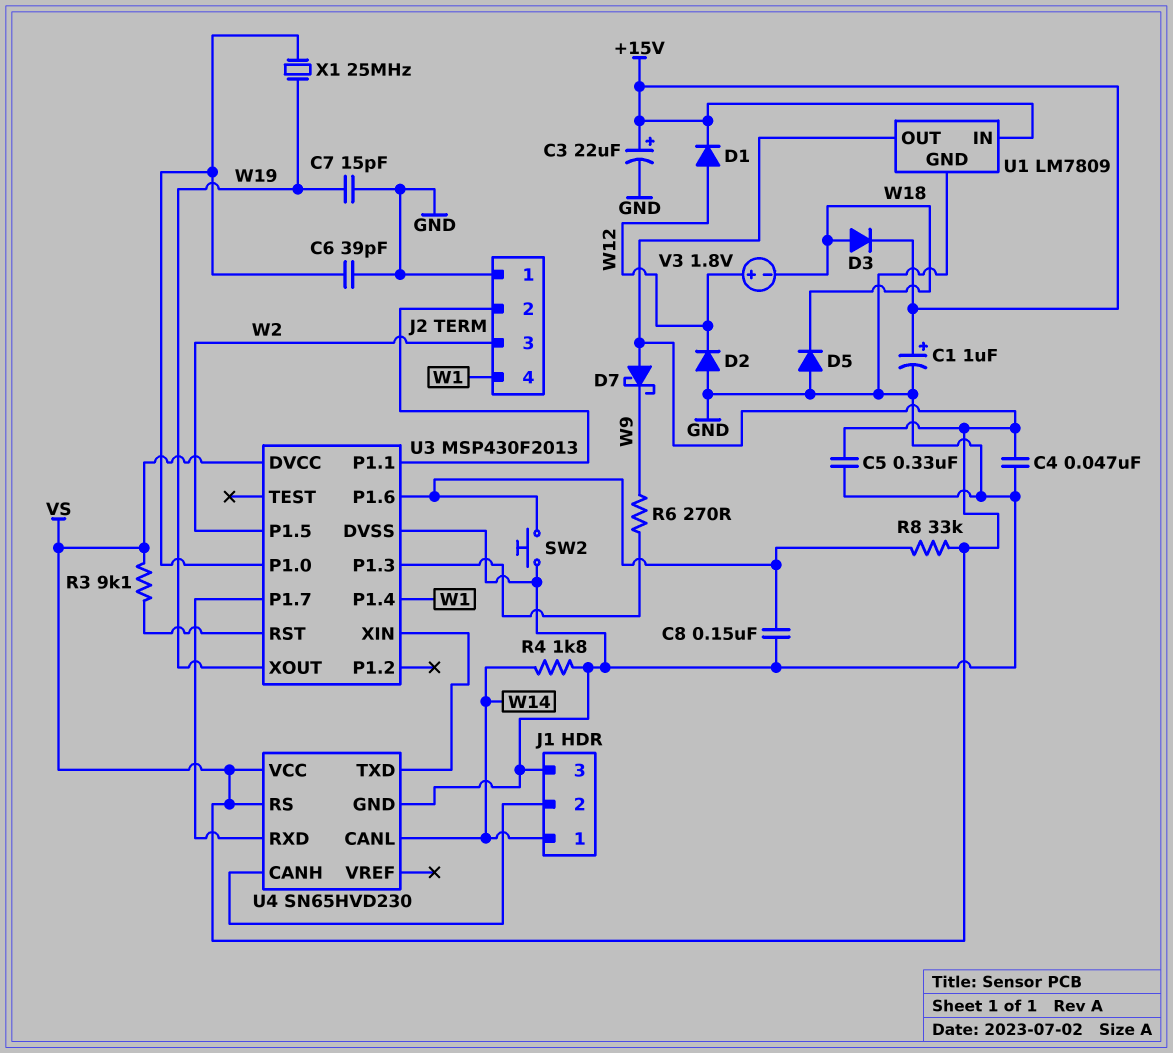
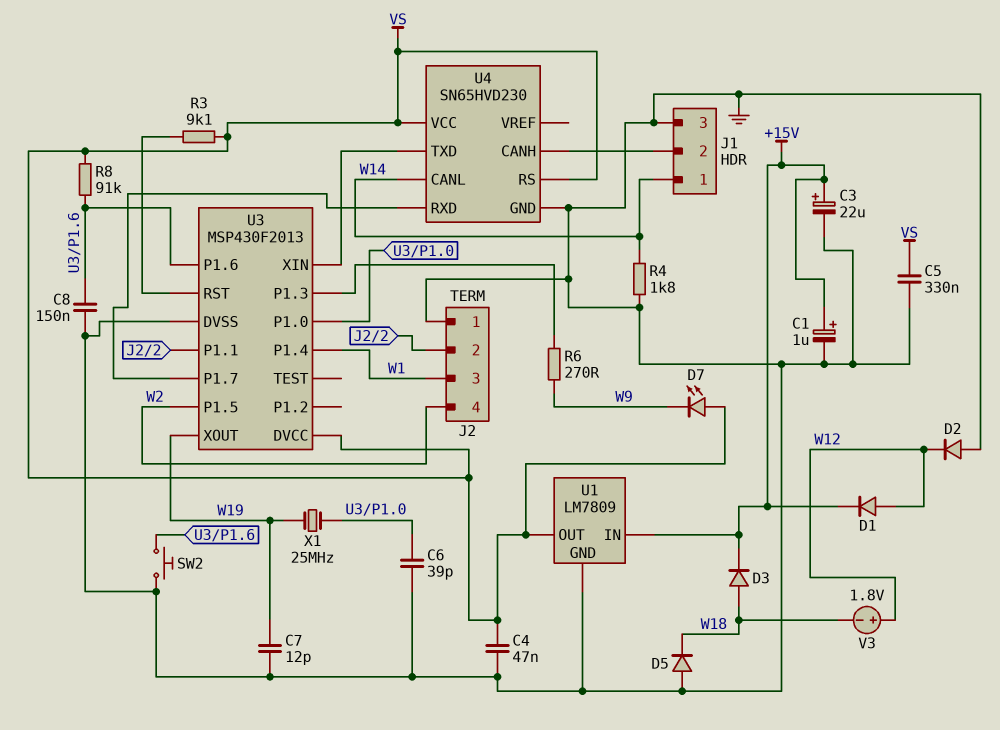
C7: 15pF (GND, W19) -> 12pF (GND, W19)
D7: schottky (A VS, K W9) -> LED (A VS, K W9)
J2 pin 3: W2 -> W1
J2 pin 4: W1 -> W2
R8: 33k (U3/P1.6, VS) -> 91k (U3/P1.6, VS)

